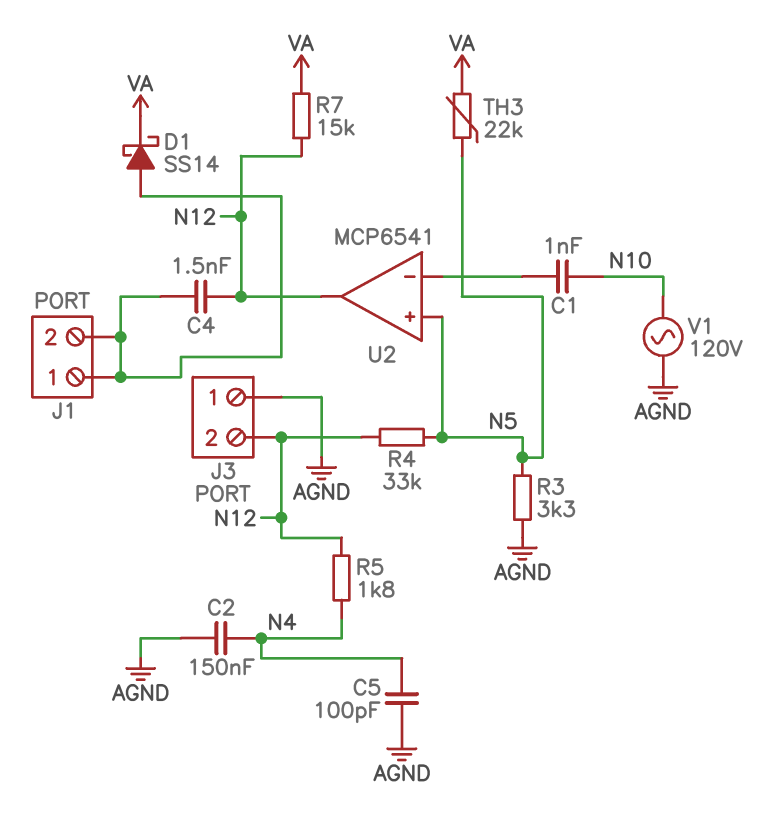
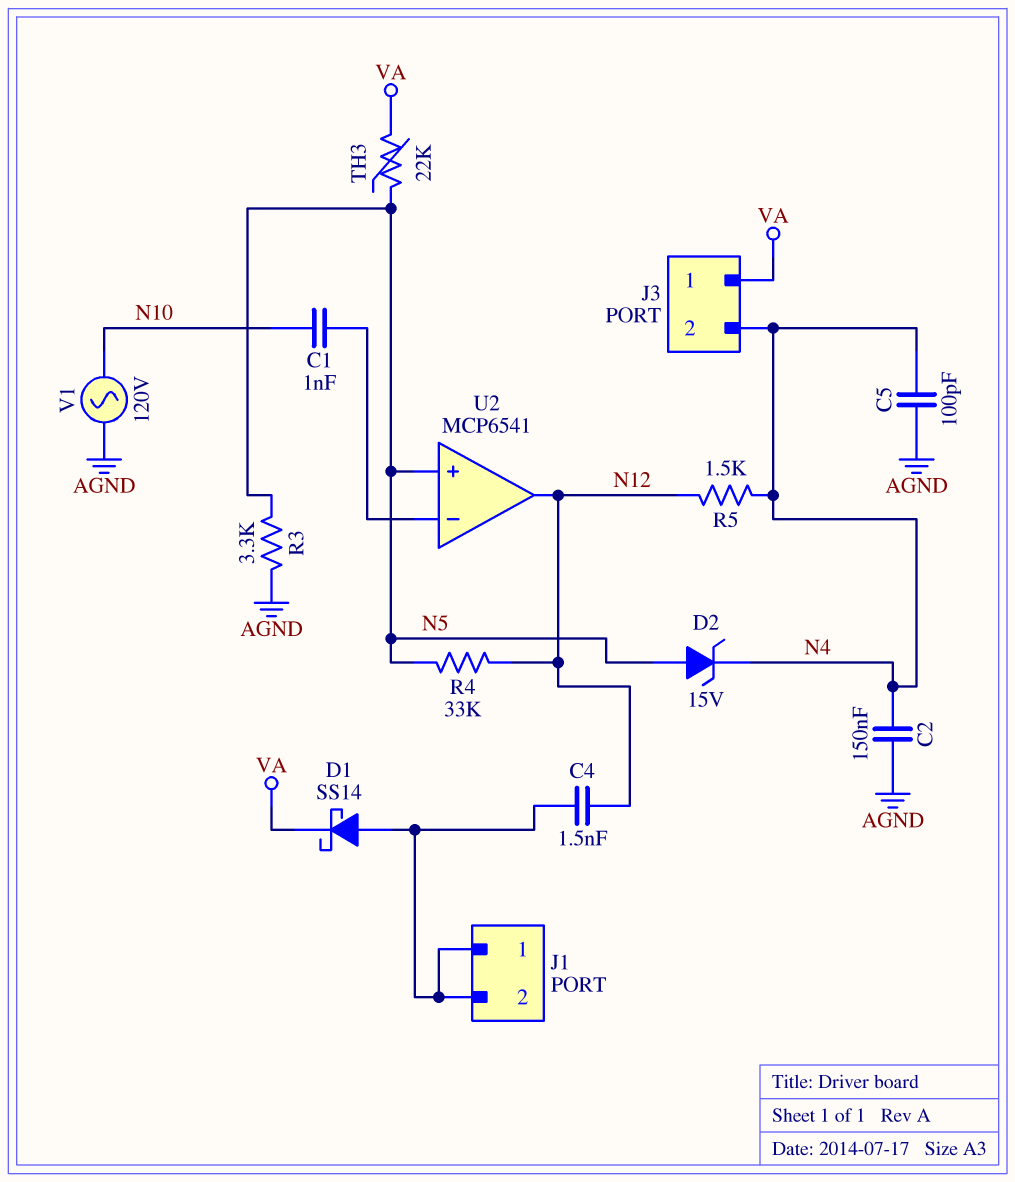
D2: none -> zener 15V (A N5, K N4)
J3 pin 1: AGND -> VA
J3 pin 2: N12 -> N4
R5: 1.8k (N4, N12) -> 1.5k (N4, N12)
R7: 15k (N12, VA) -> none

